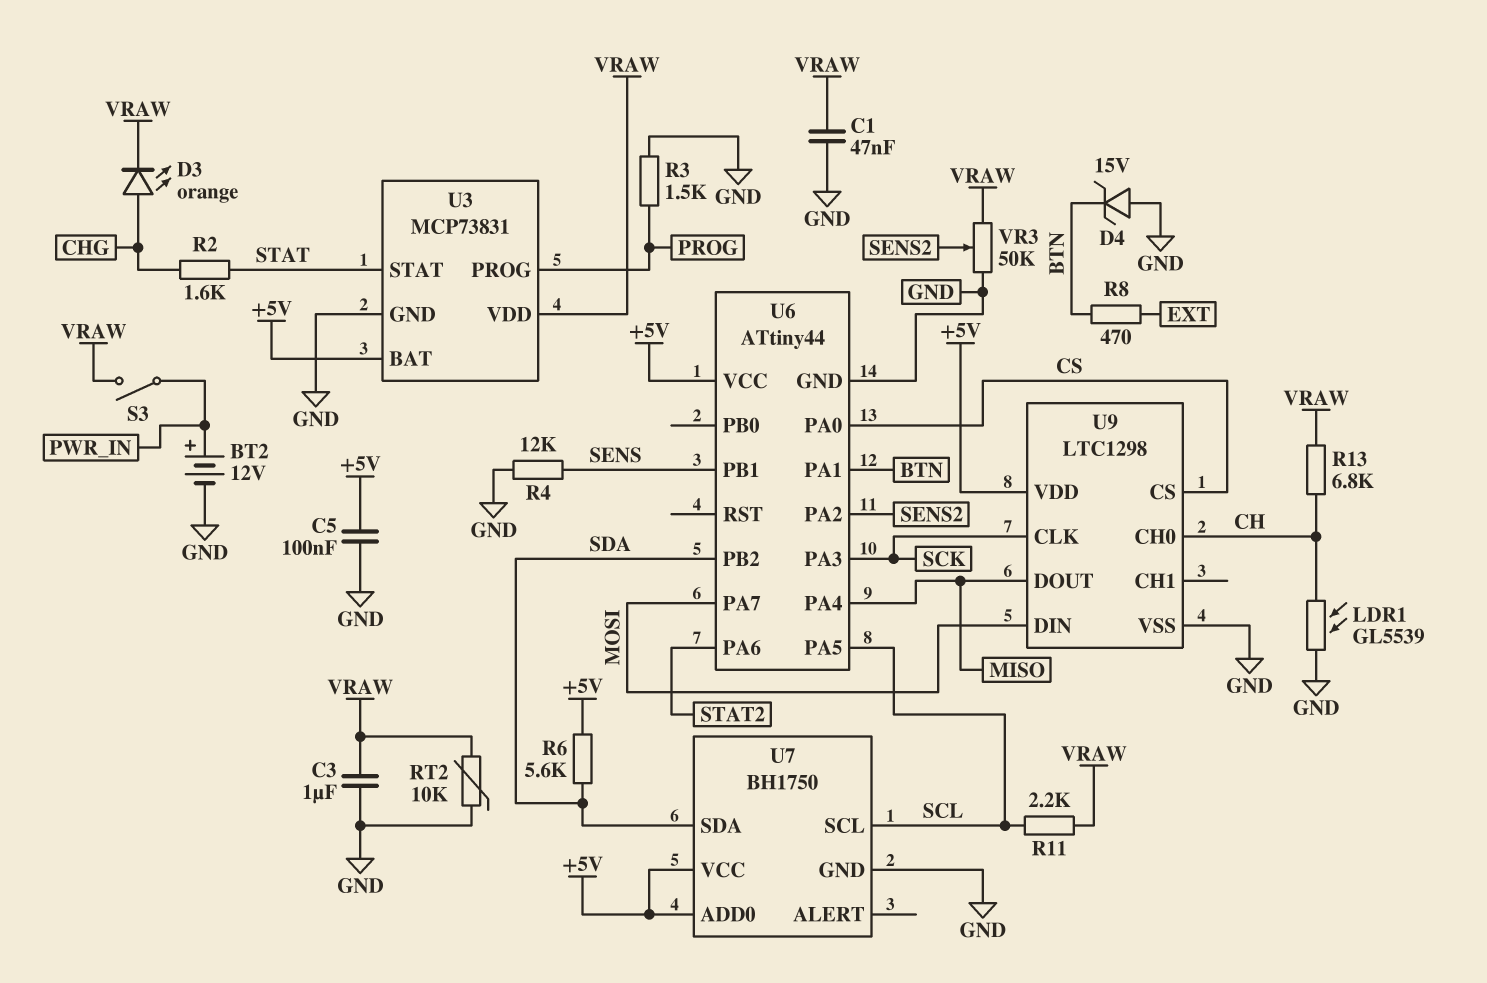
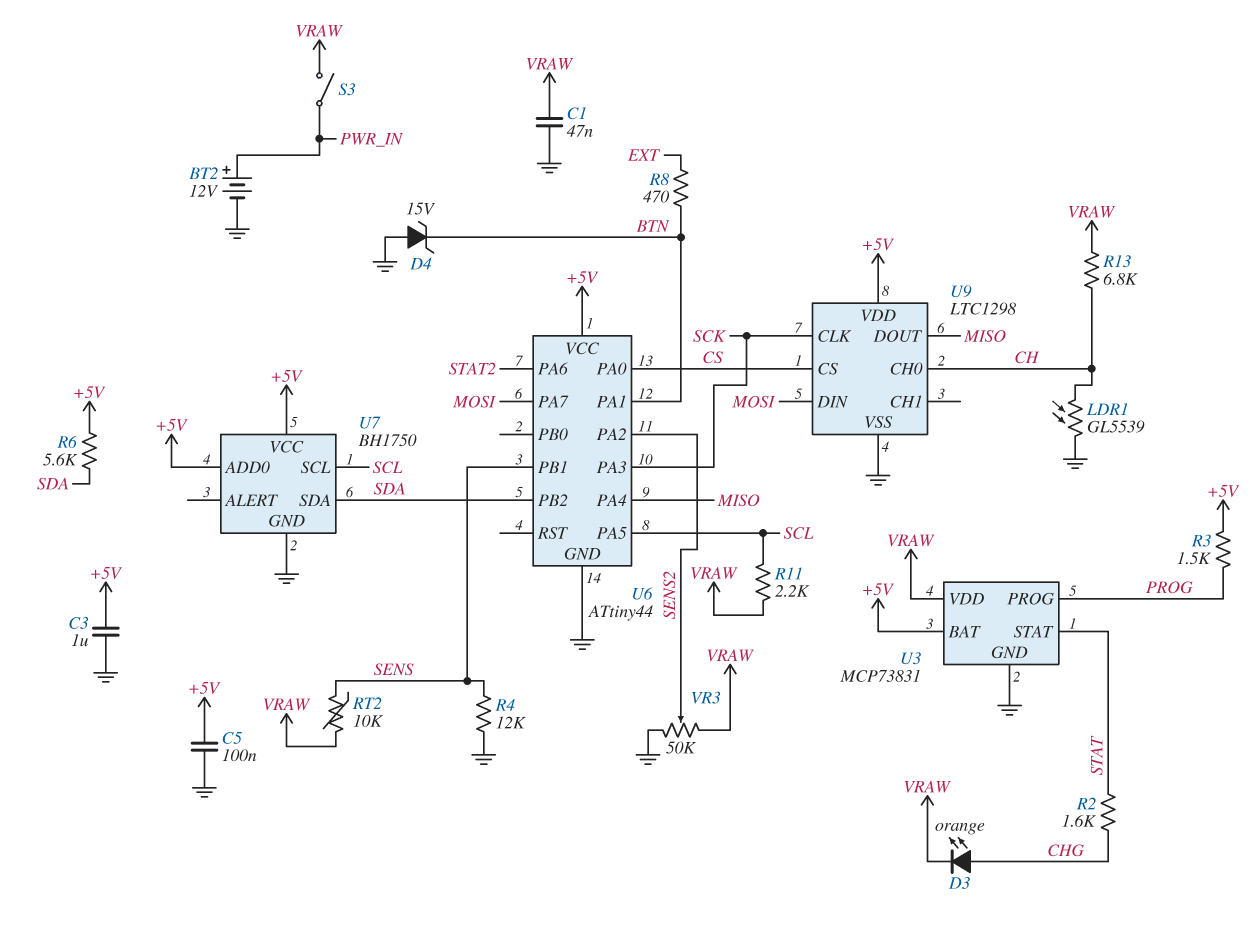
C3: 1uF (GND, VRAW) -> 1uF (+5V, GND)
R3: 1.5k (GND, PROG) -> 1.5k (+5V, PROG)
RT2: 10k (GND, VRAW) -> 10k (SENS, VRAW)

